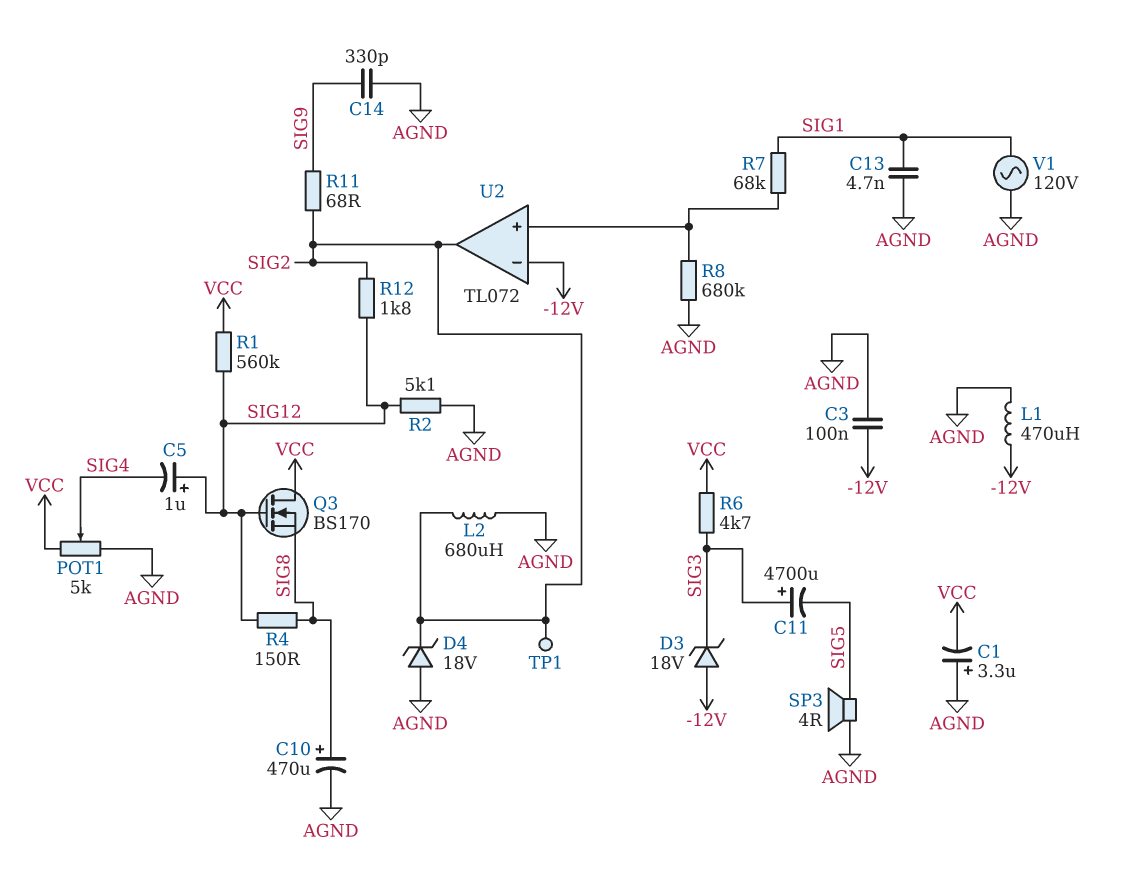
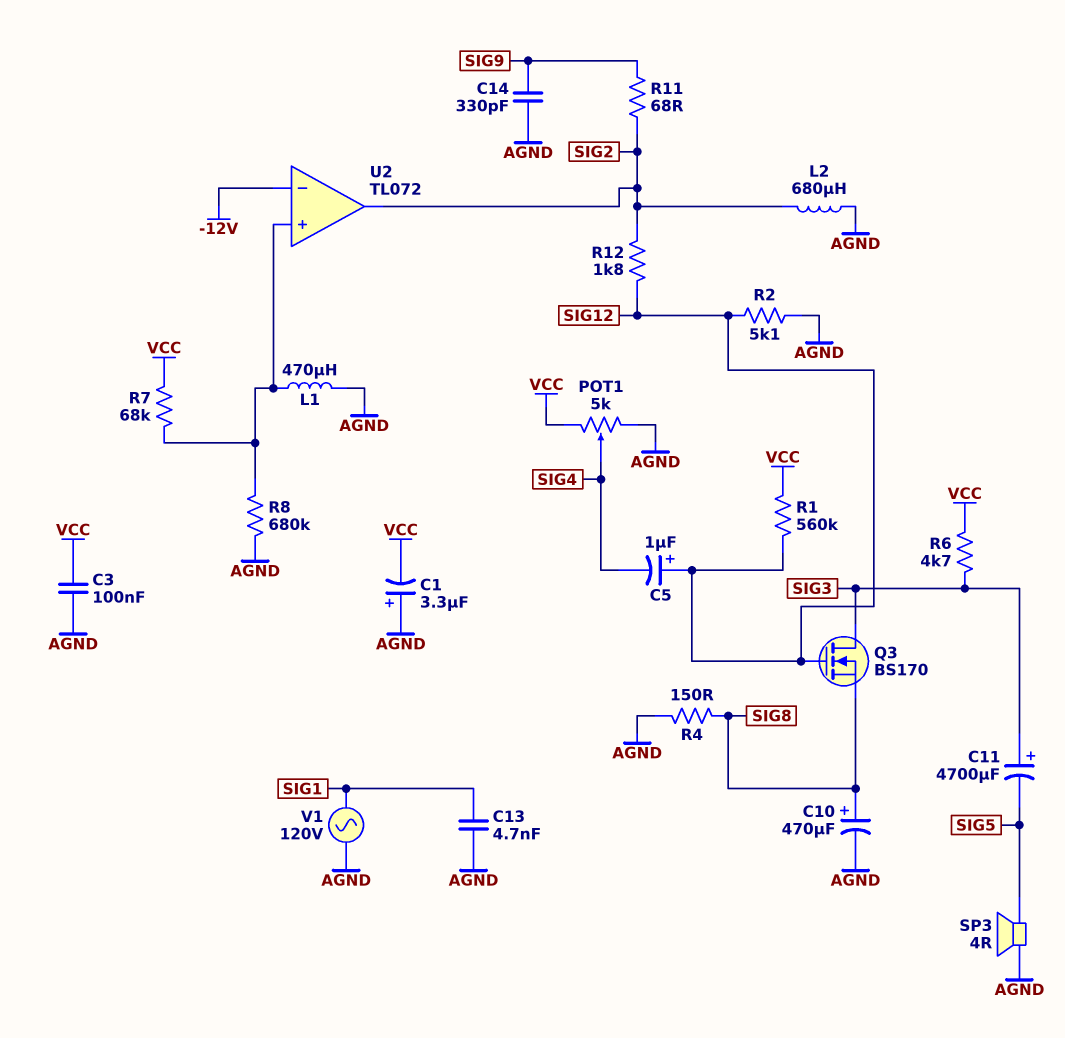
C3: 100nF (-12V, AGND) -> 100nF (AGND, VCC)
D3: zener 18V (A -12V, K SIG3) -> none
D4: zener 18V (A AGND, K SIG2) -> none
L1: 470uH (-12V, AGND) -> 470uH (AGND, U2/in+)
Q3: NMOS BS170 (G SIG12, D VCC, S SIG8) -> NMOS BS170 (G SIG12, D SIG3, S SIG8)
R4: 150 (SIG8, SIG12) -> 150 (AGND, SIG8)
R7: 68k (SIG1, U2/in+) -> 68k (U2/in+, VCC)
TP1: test point (SIG2) -> none

